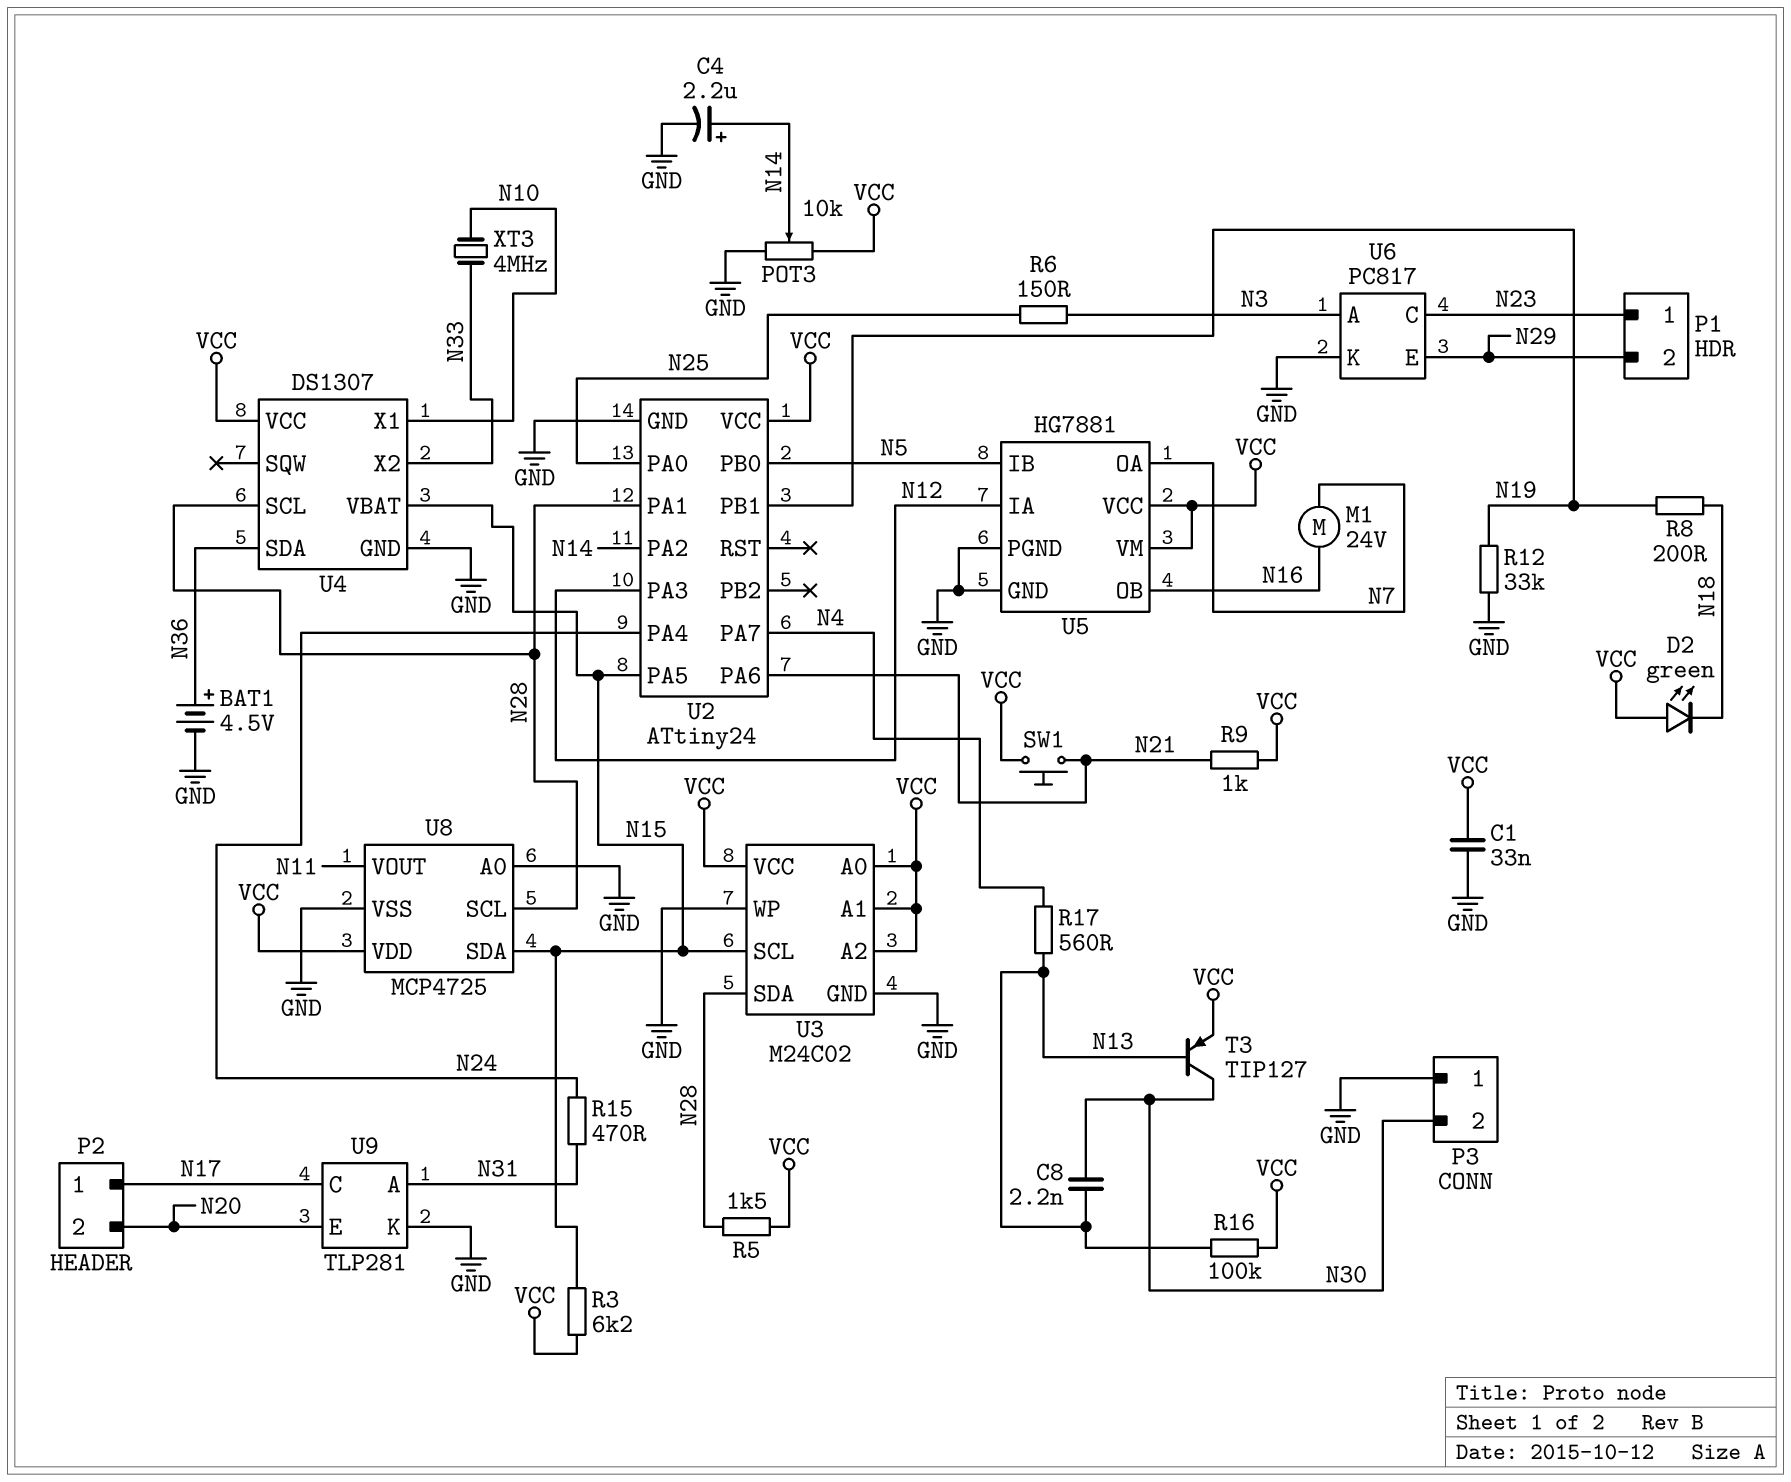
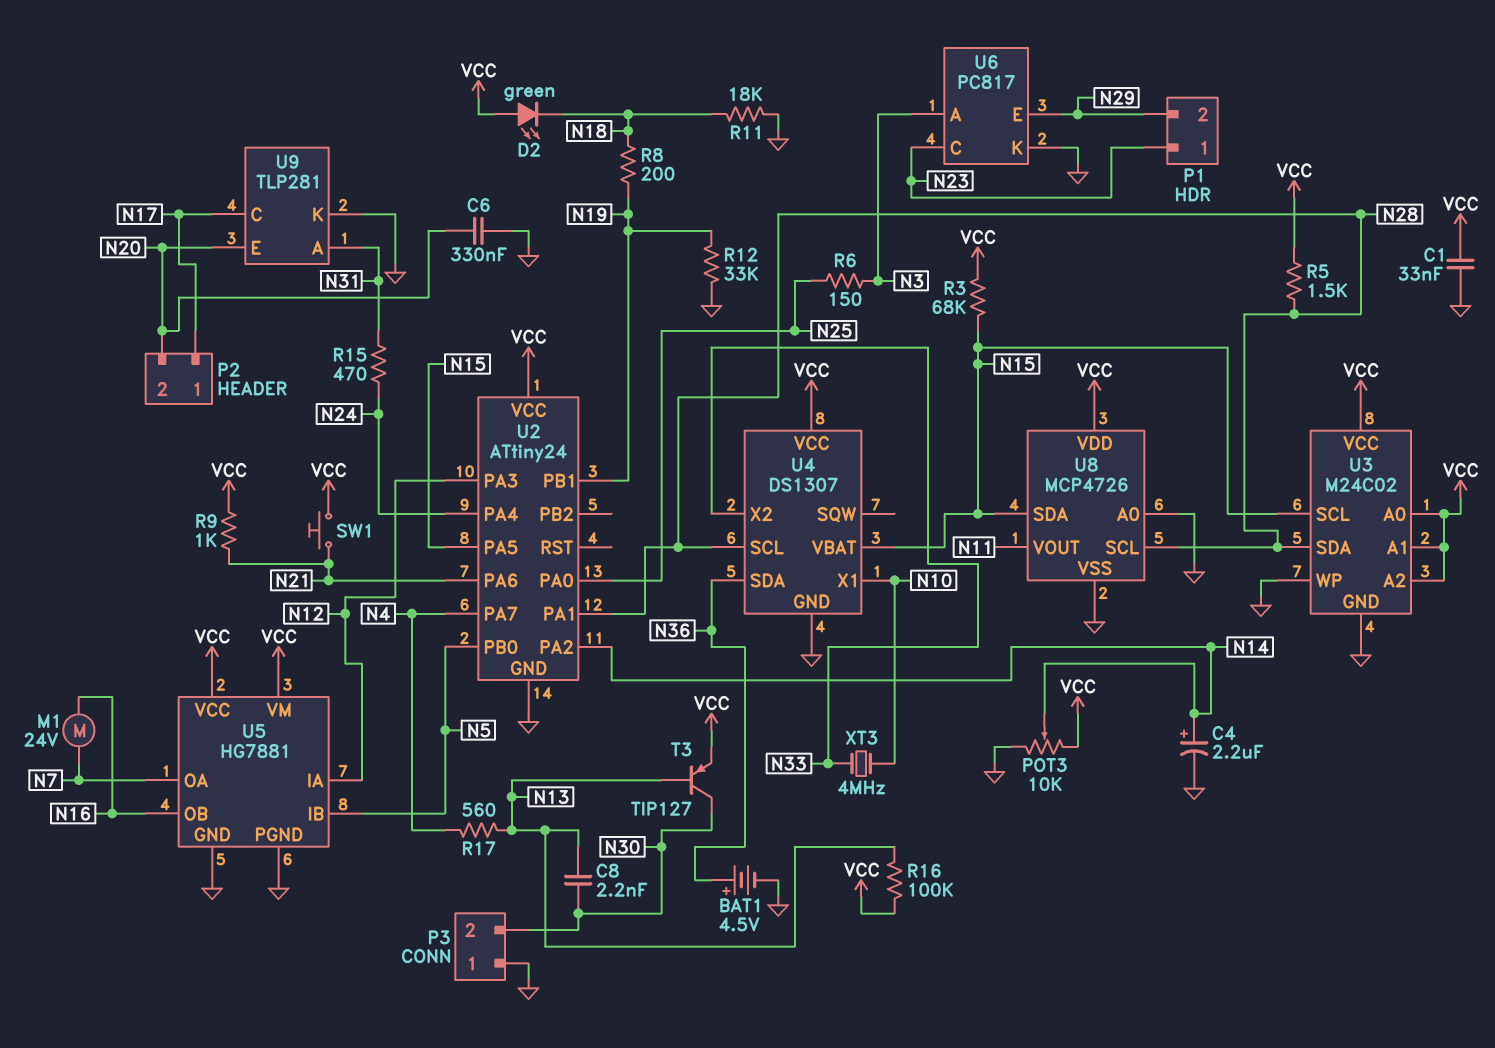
C6: none -> 330nF (GND, N20)
R3: 6.2k (N15, VCC) -> 68k (N15, VCC)
R11: none -> 18k (GND, N18)
U8: MCP4725 -> MCP4726

